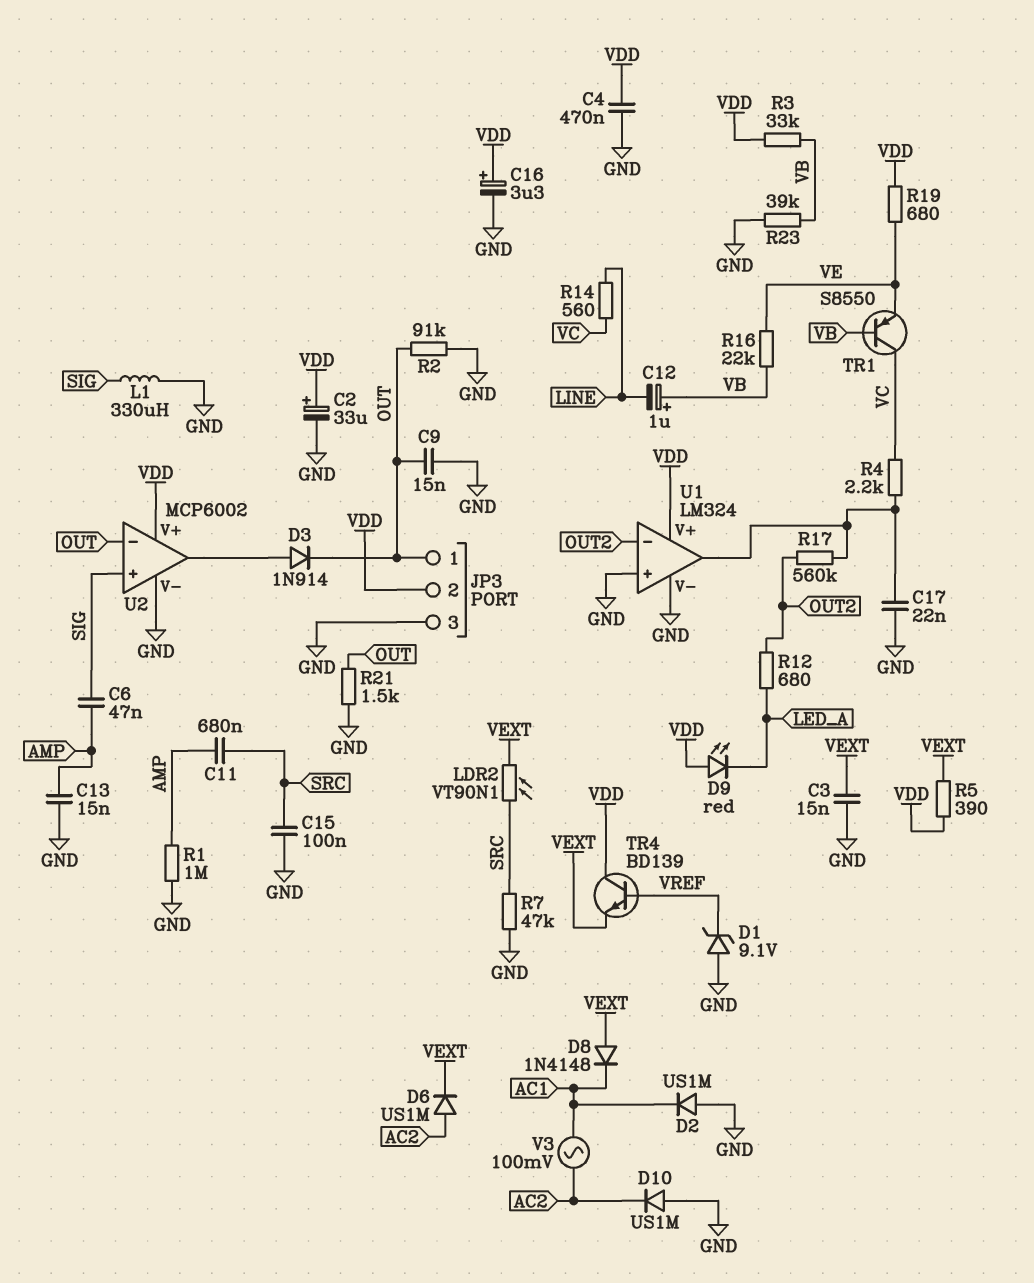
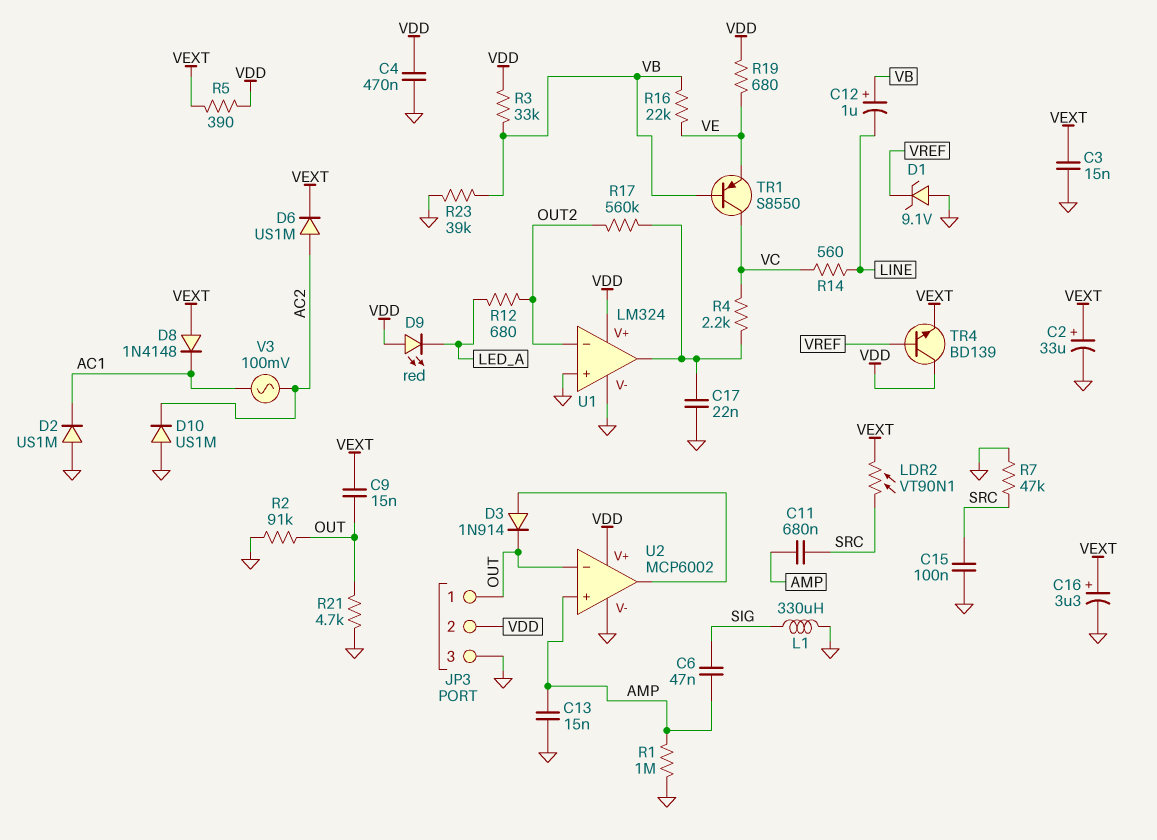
C2: 33uF (plus VDD, minus GND) -> 33uF (plus VEXT, minus GND)
C9: 15nF (GND, OUT) -> 15nF (OUT, VEXT)
C16: 3.3uF (plus VDD, minus GND) -> 3.3uF (plus VEXT, minus GND)
R21: 1.5k (GND, OUT) -> 4.7k (GND, OUT)
U2 pin in+: SIG -> AMP

